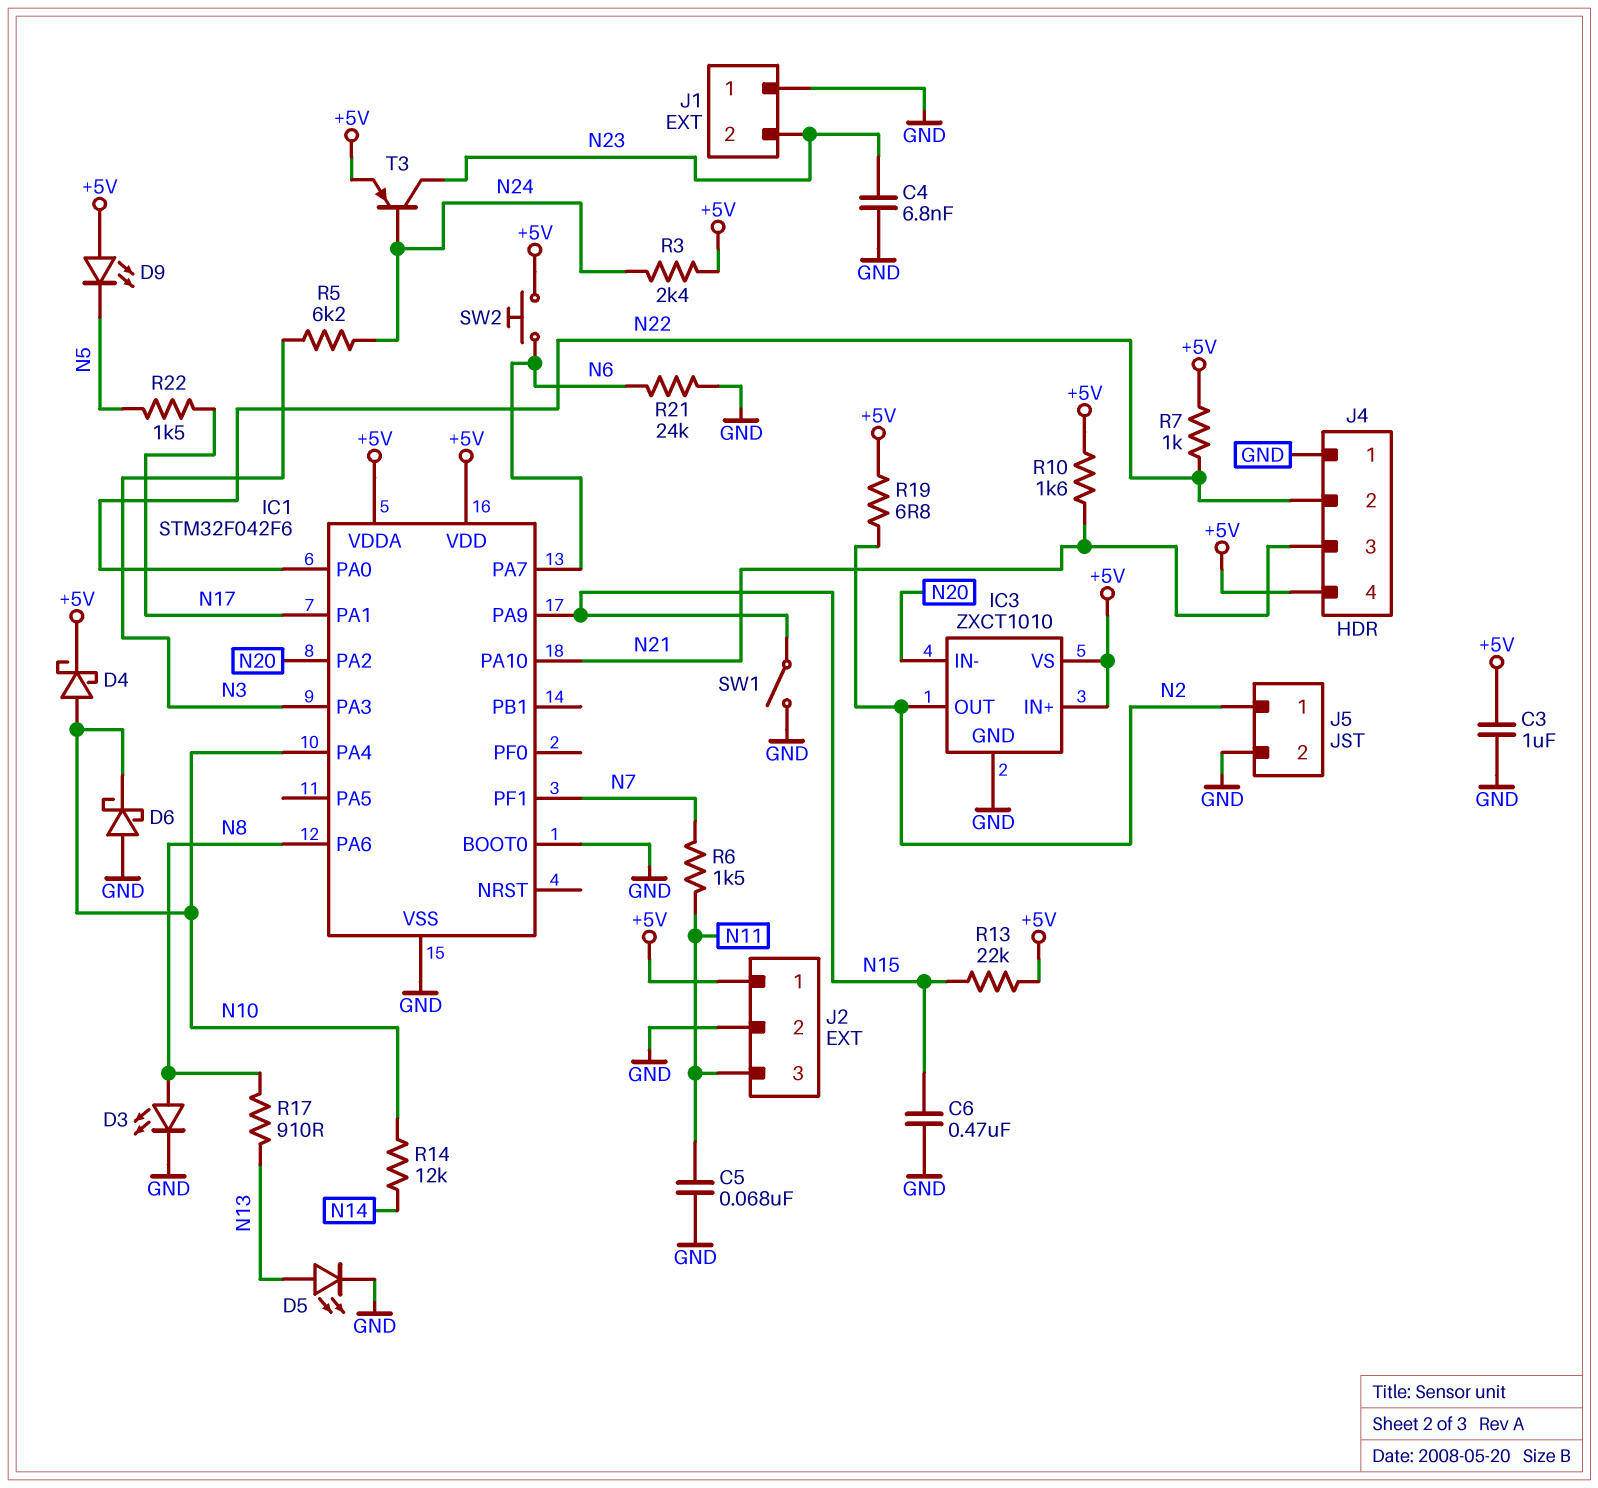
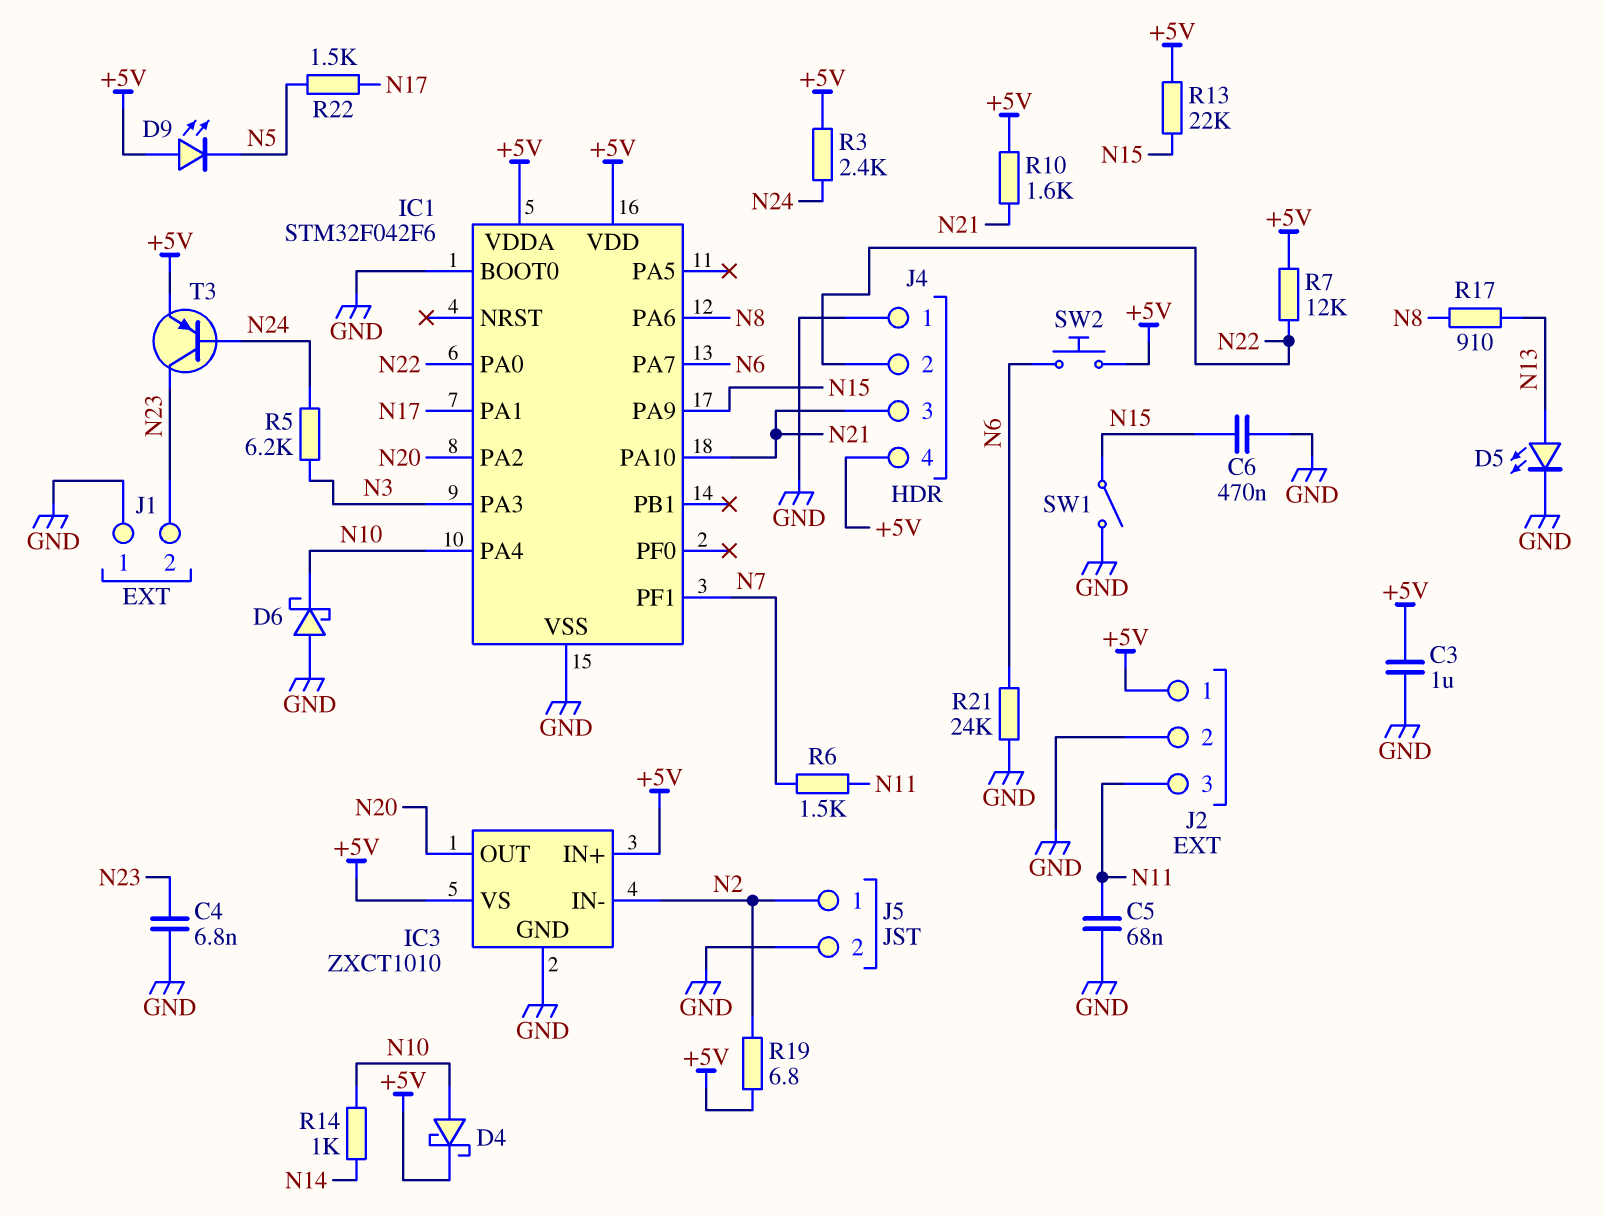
D3: LED (A N8, K GND) -> none
IC3 pin IN-: N20 -> N2
IC3 pin OUT: N2 -> N20
R7: 1k (+5V, N22) -> 12k (+5V, N22)
R14: 12k (N10, N14) -> 1k (N10, N14)

